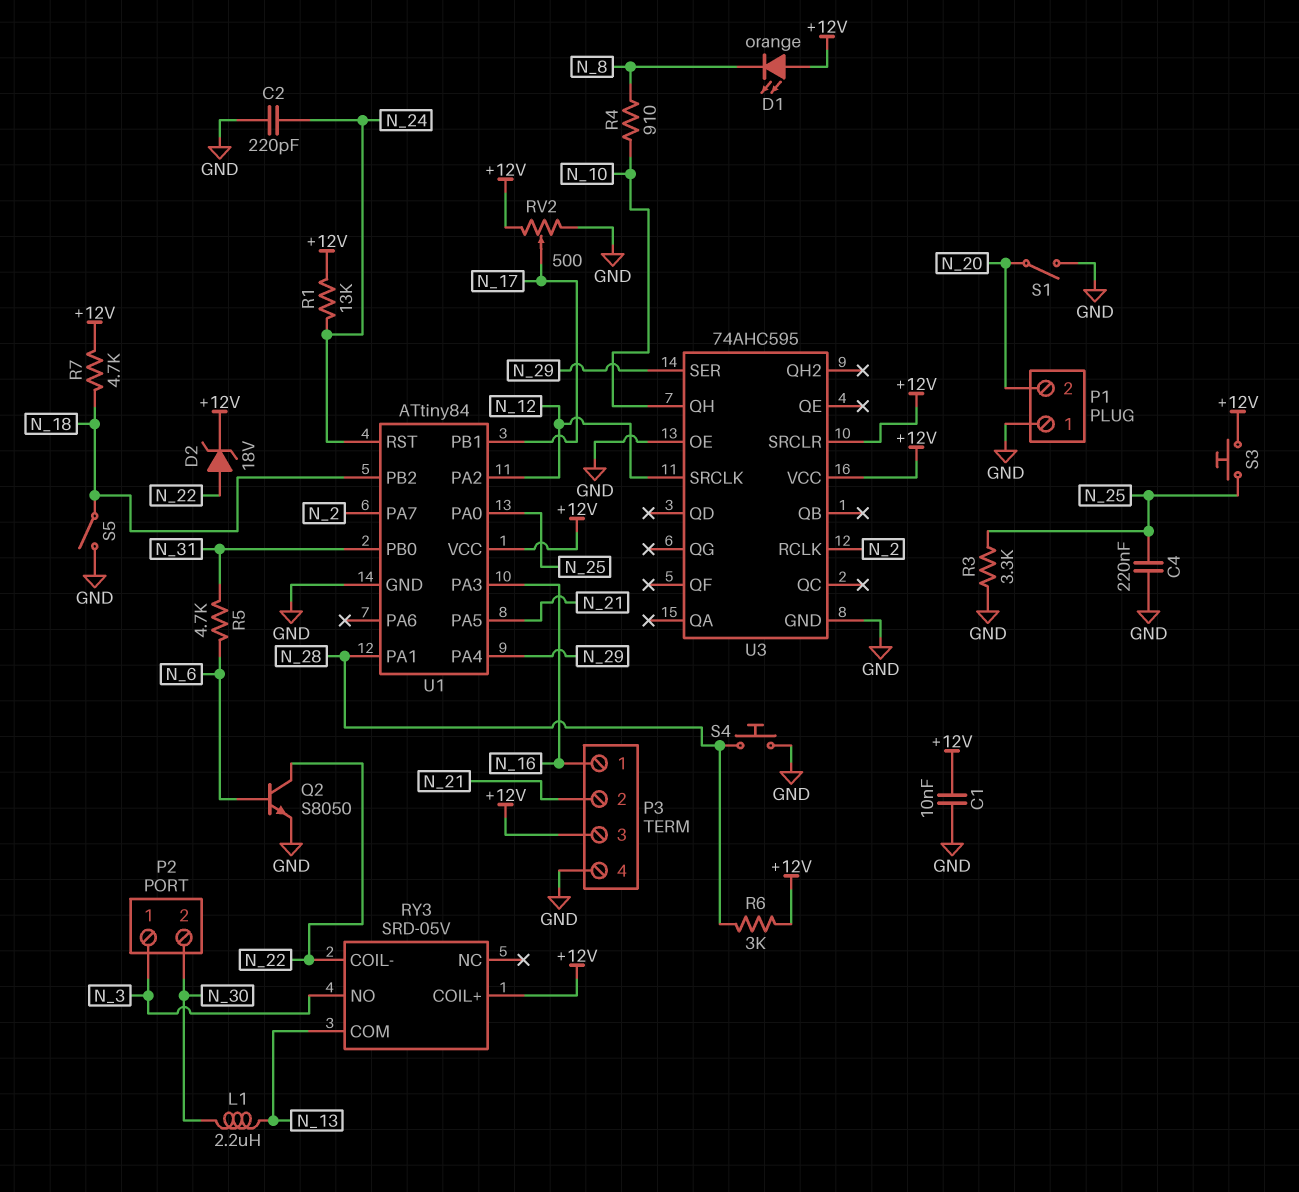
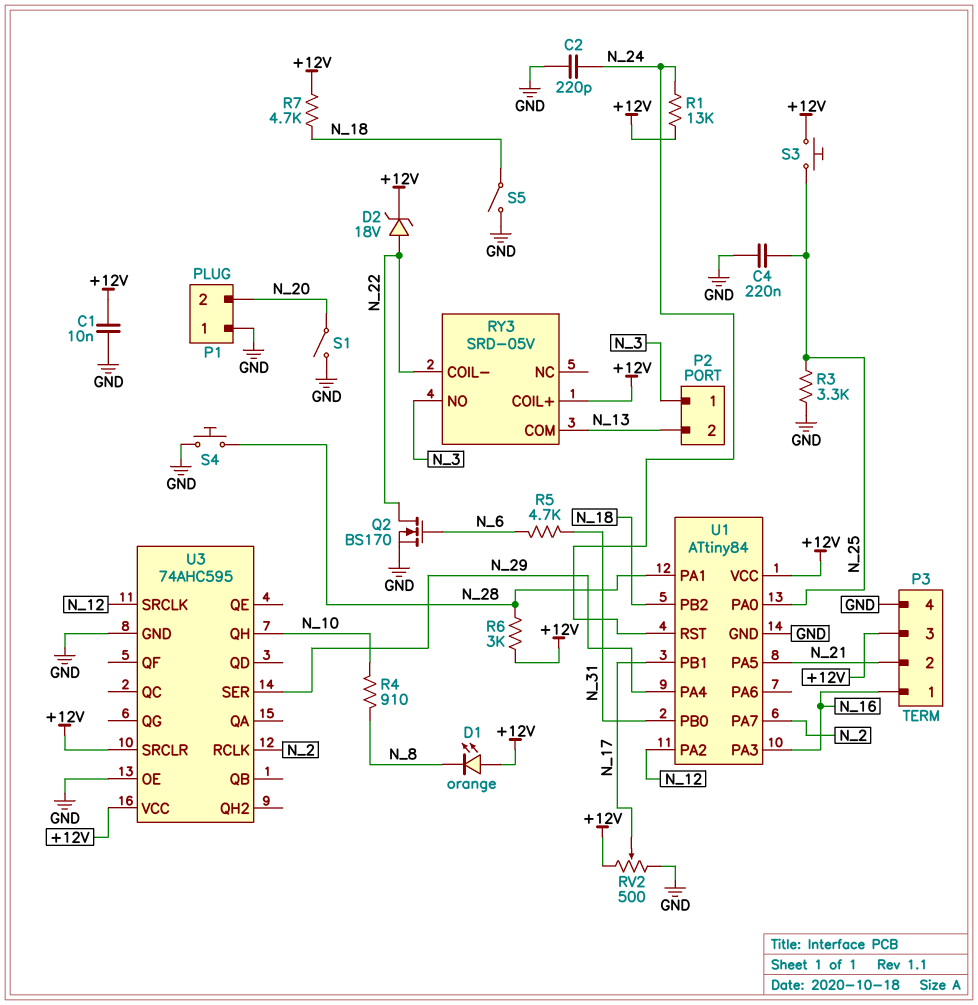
L1: 2.2uH (N_13, N_30) -> none
P2 pin 2: N_30 -> N_13
Q2: NPN S8050 (B N_6, C N_22, E GND) -> NMOS BS170 (G N_6, D N_22, S GND)

